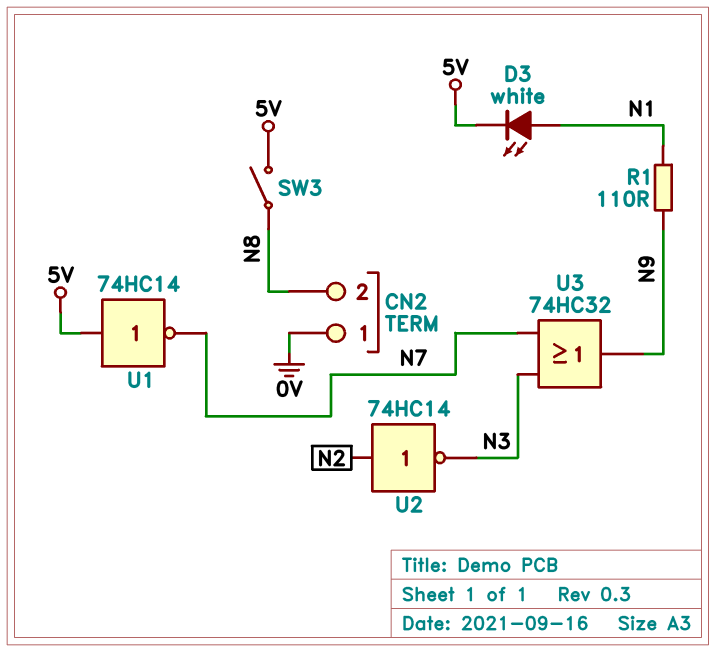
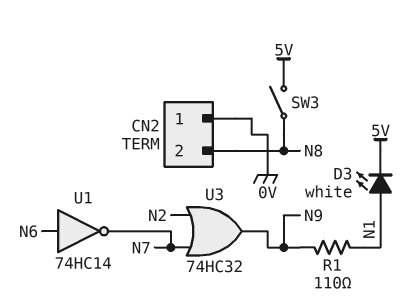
U1: NOT 74HC14 (in 5V, out N7) -> NOT 74HC14 (in N6, out N7)
U2: NOT 74HC14 (in N2, out N3) -> none
U3: OR 74HC32 (in N3, in N7, out N9) -> OR 74HC32 (in N2, in N7, out N9)

